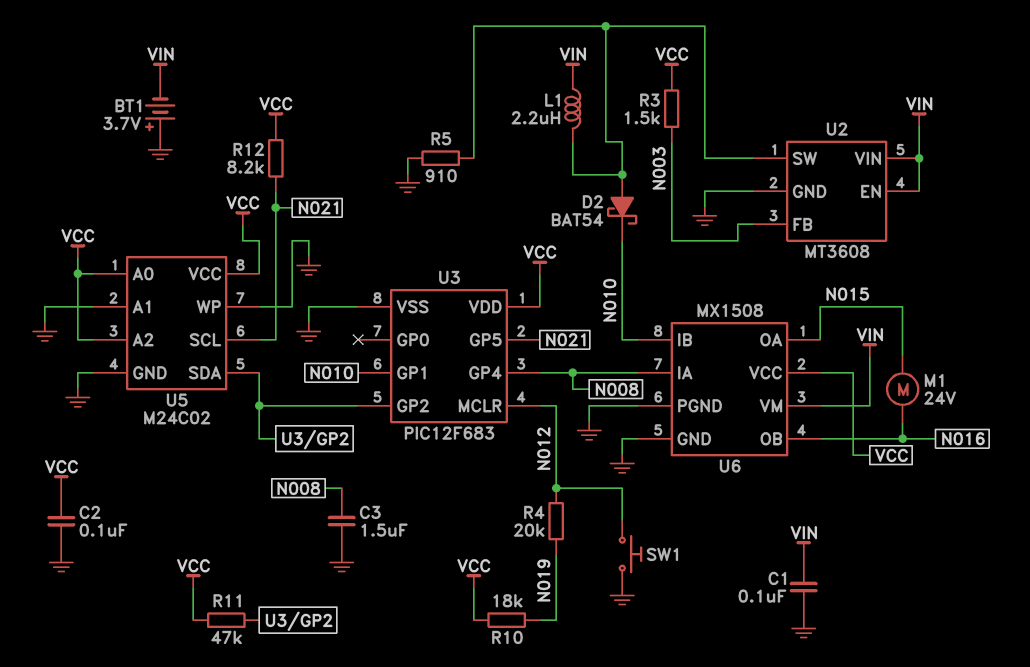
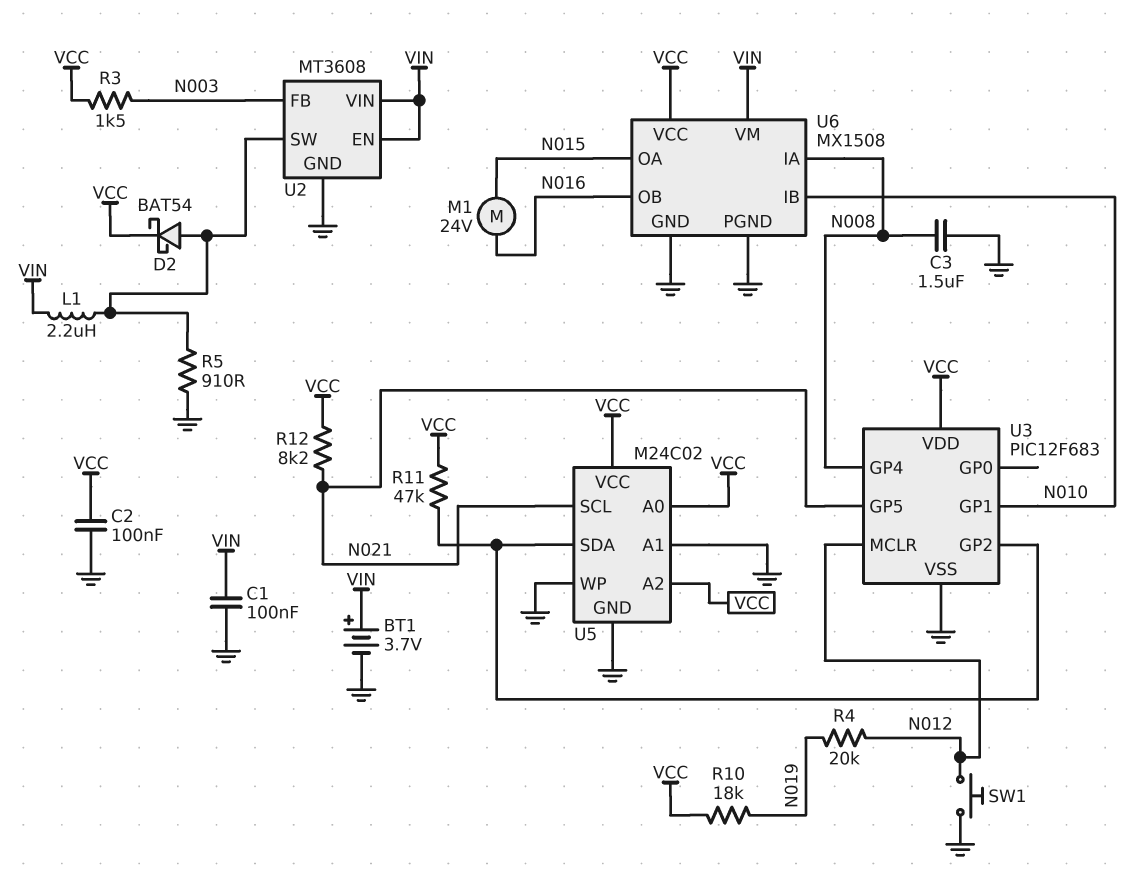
BT1: 3.7V (plus GND, minus VIN) -> 3.7V (plus VIN, minus GND)
D2: schottky BAT54 (A U2/SW, K N010) -> schottky BAT54 (A U2/SW, K VCC)

